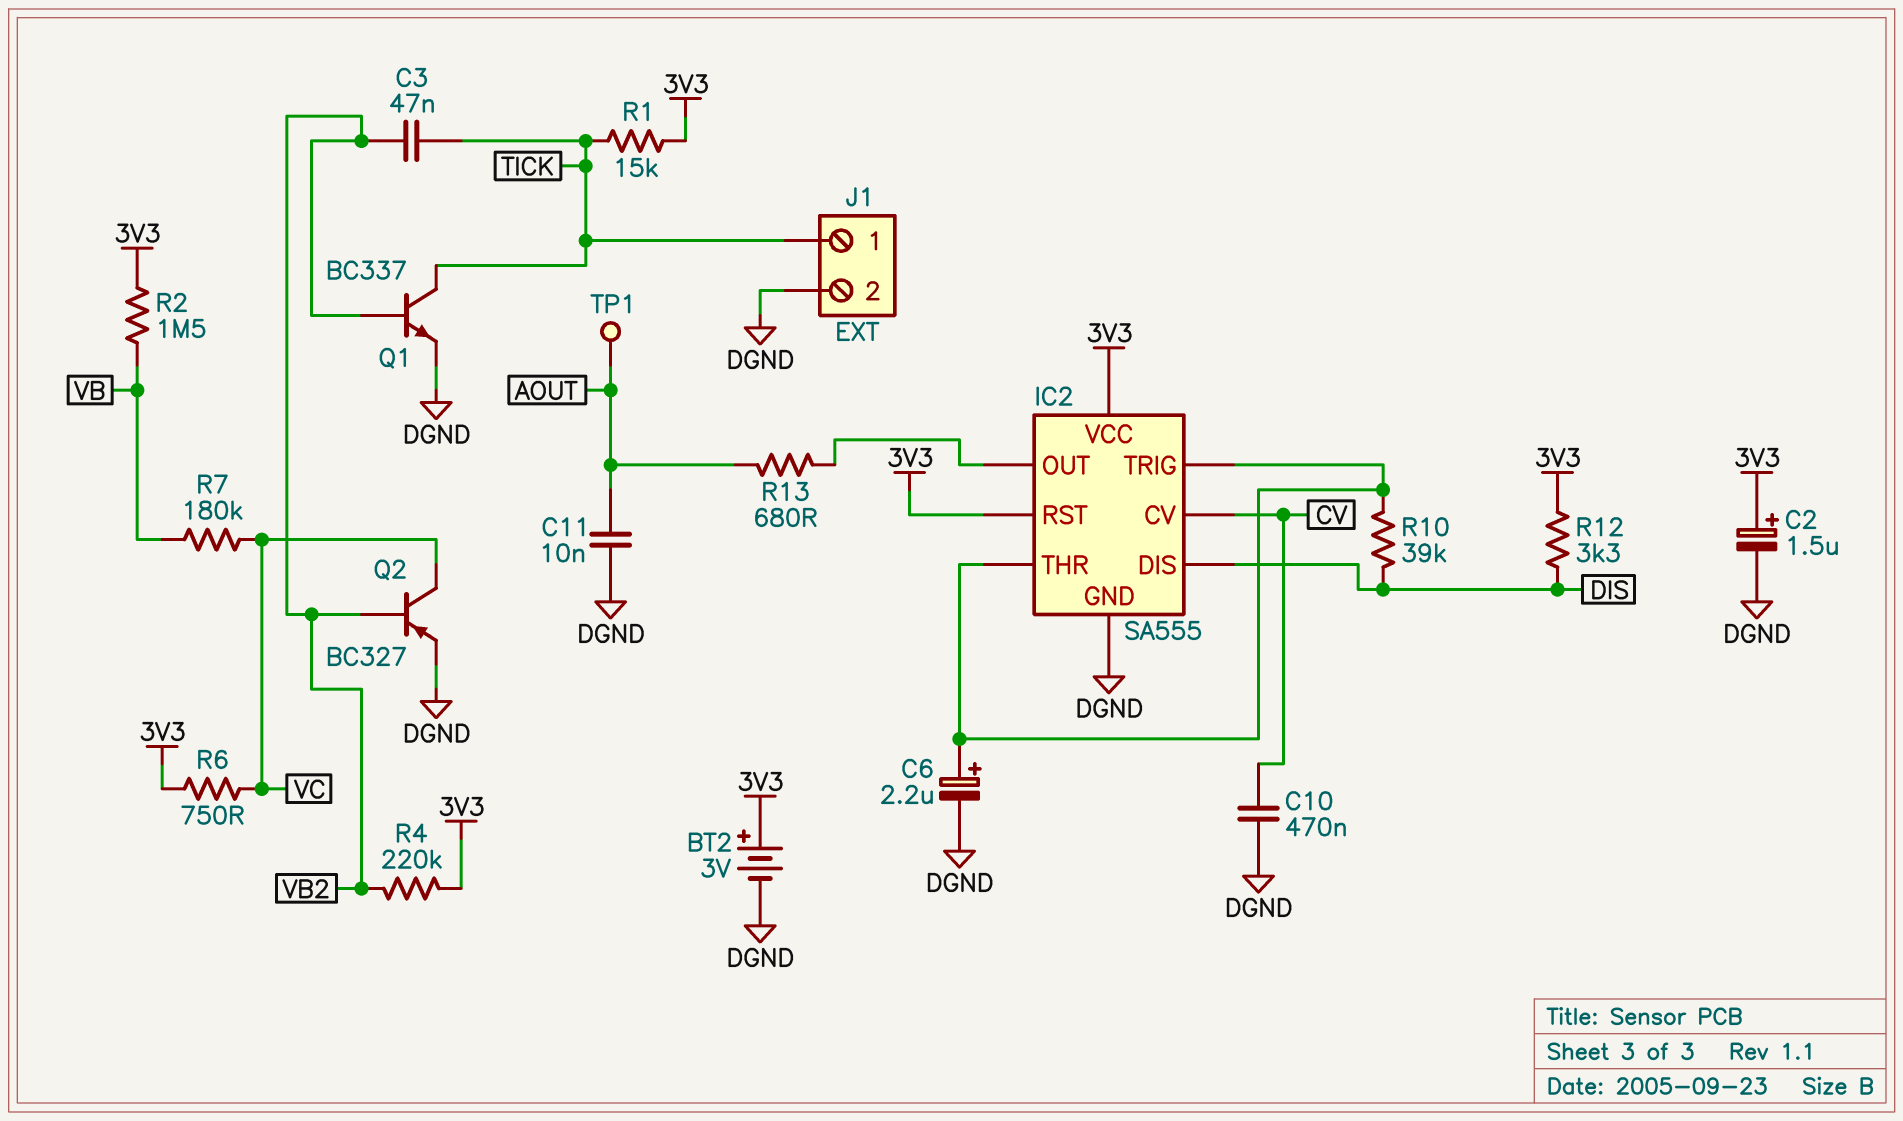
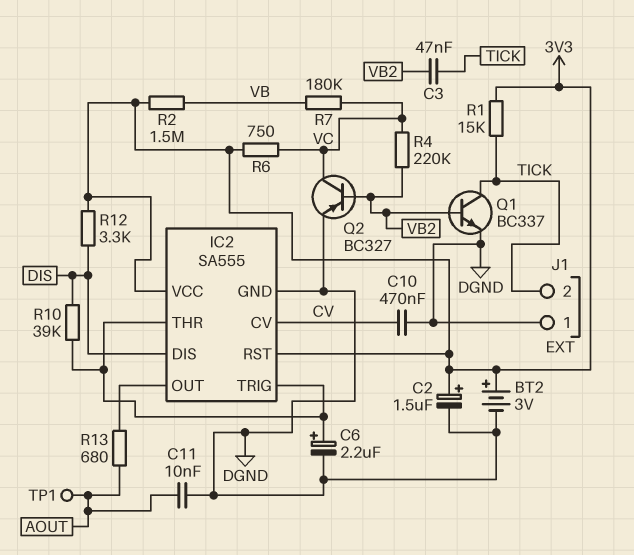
J1 pin 1: TICK -> DGND
J1 pin 2: DGND -> TICK
R4: 220k (3V3, VB2) -> 220k (VB2, VC)

